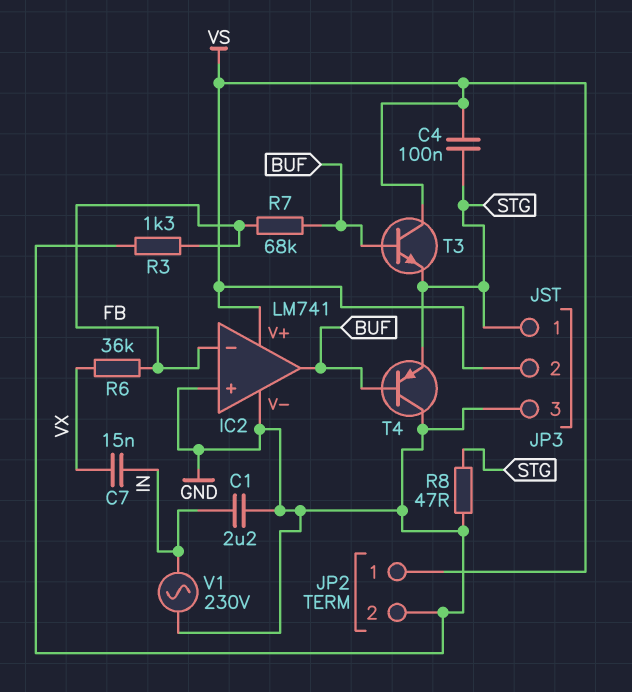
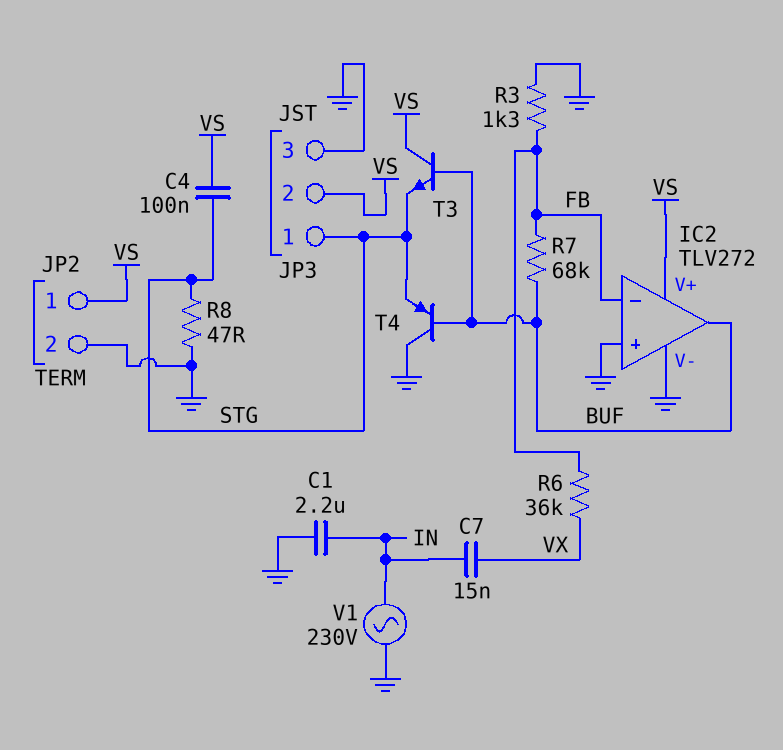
IC2: LM741 -> TLV272

